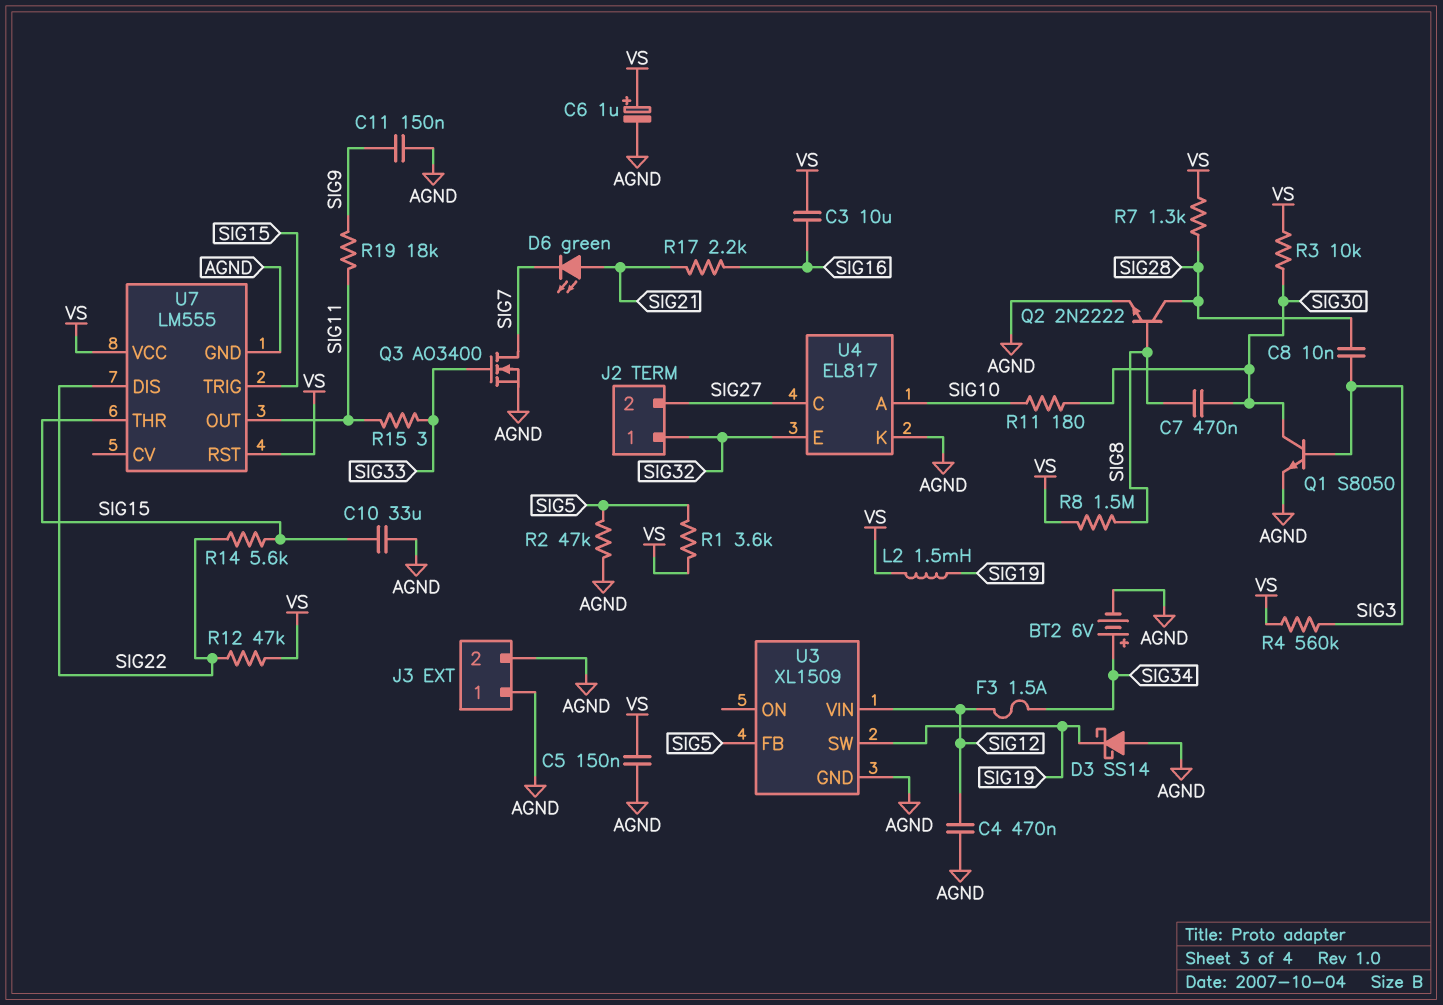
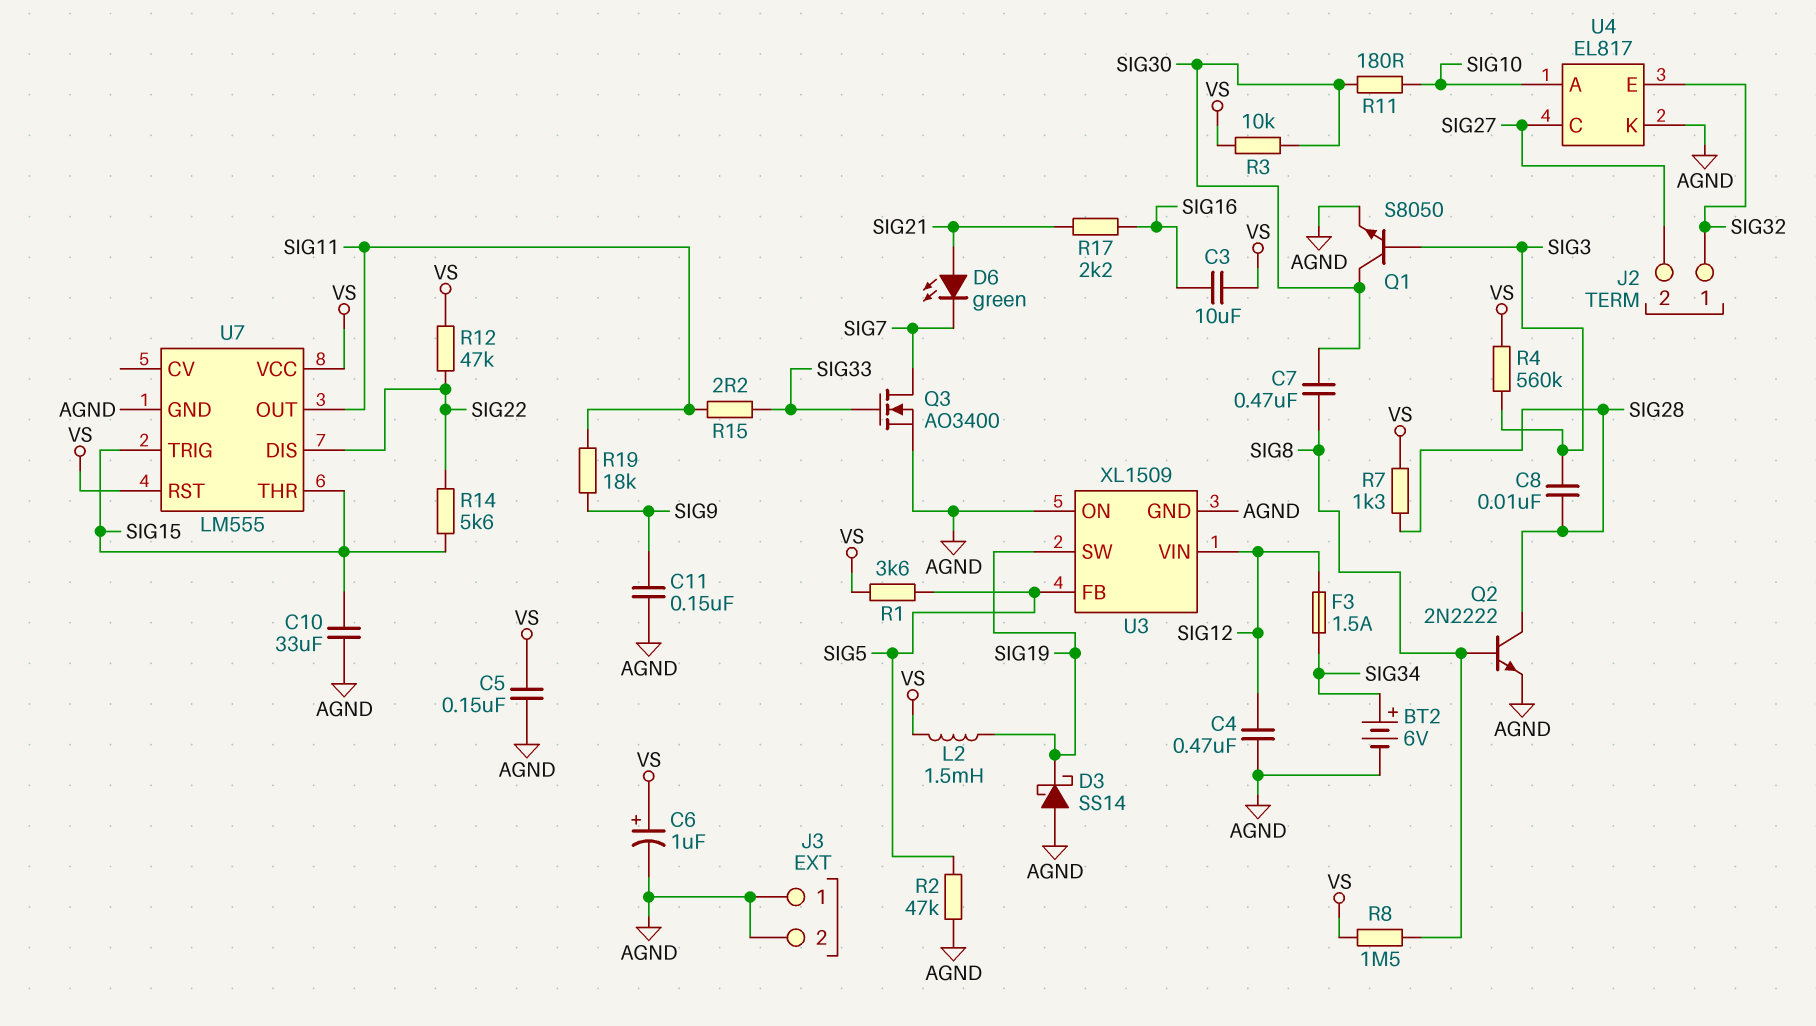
R15: 3 (SIG11, SIG33) -> 2.2 (SIG11, SIG33)
U3 pin ON: none -> AGND

